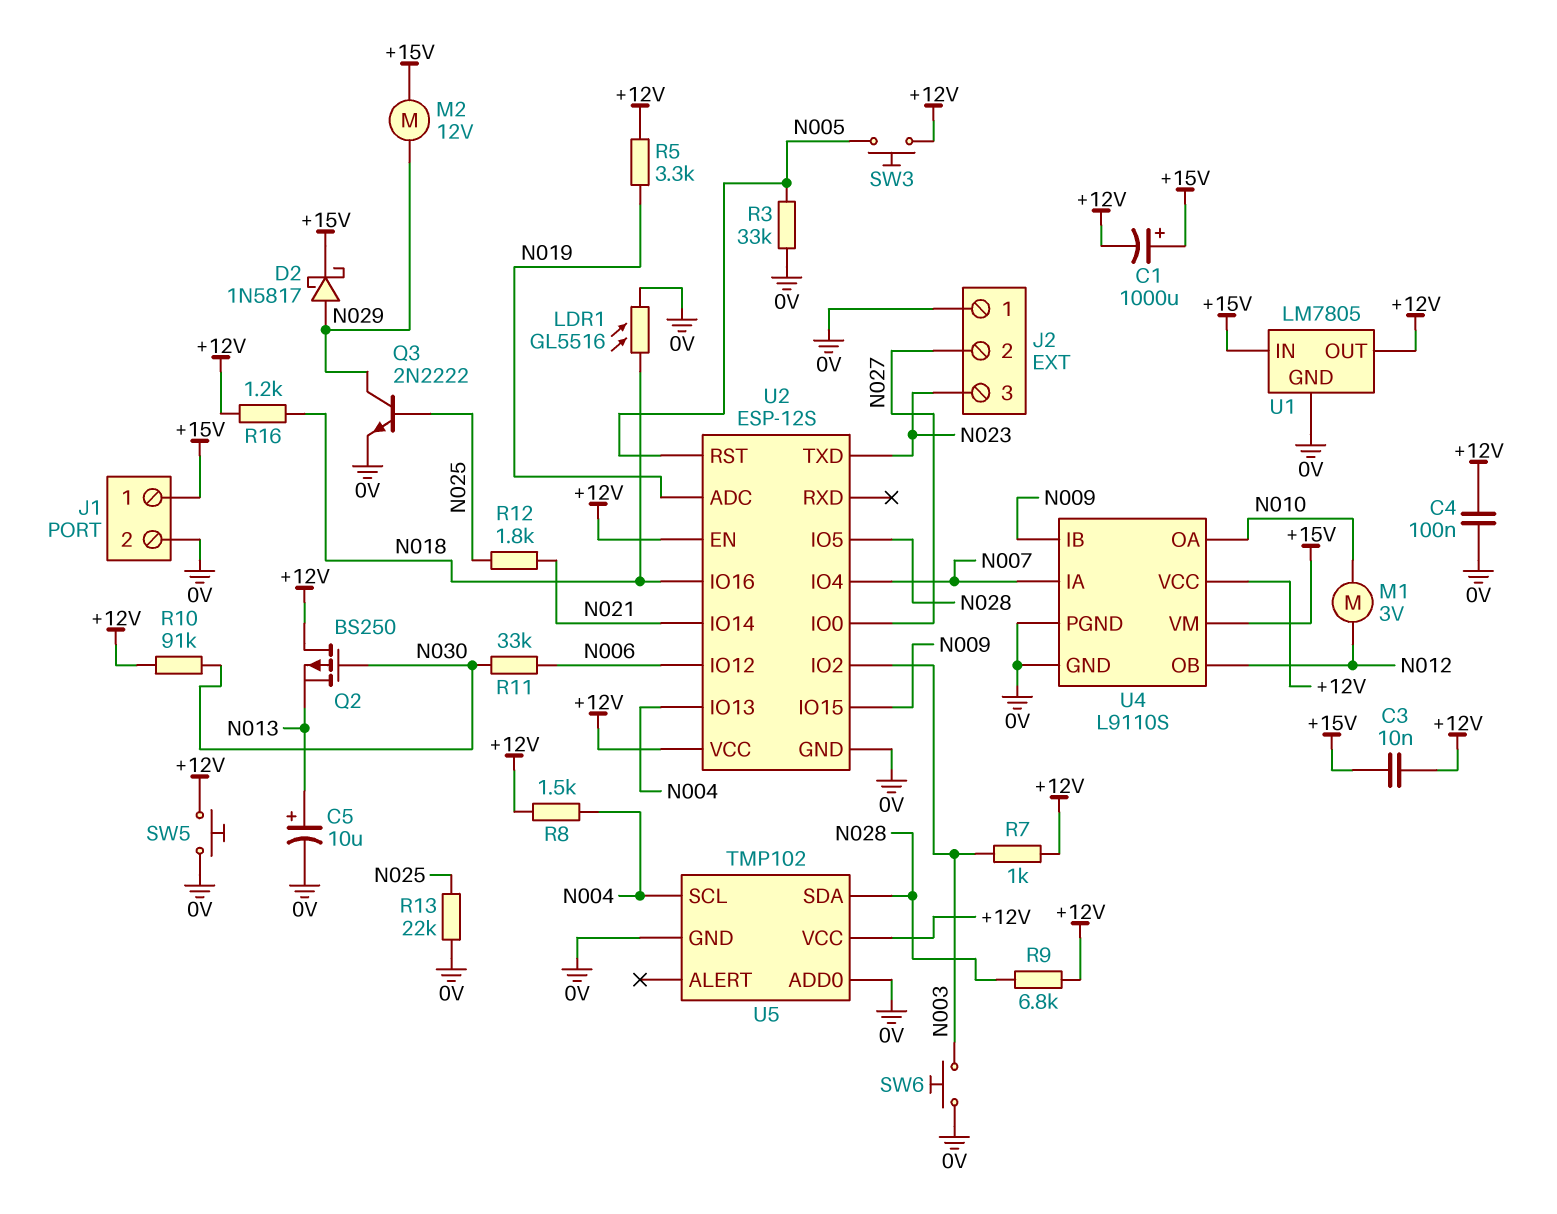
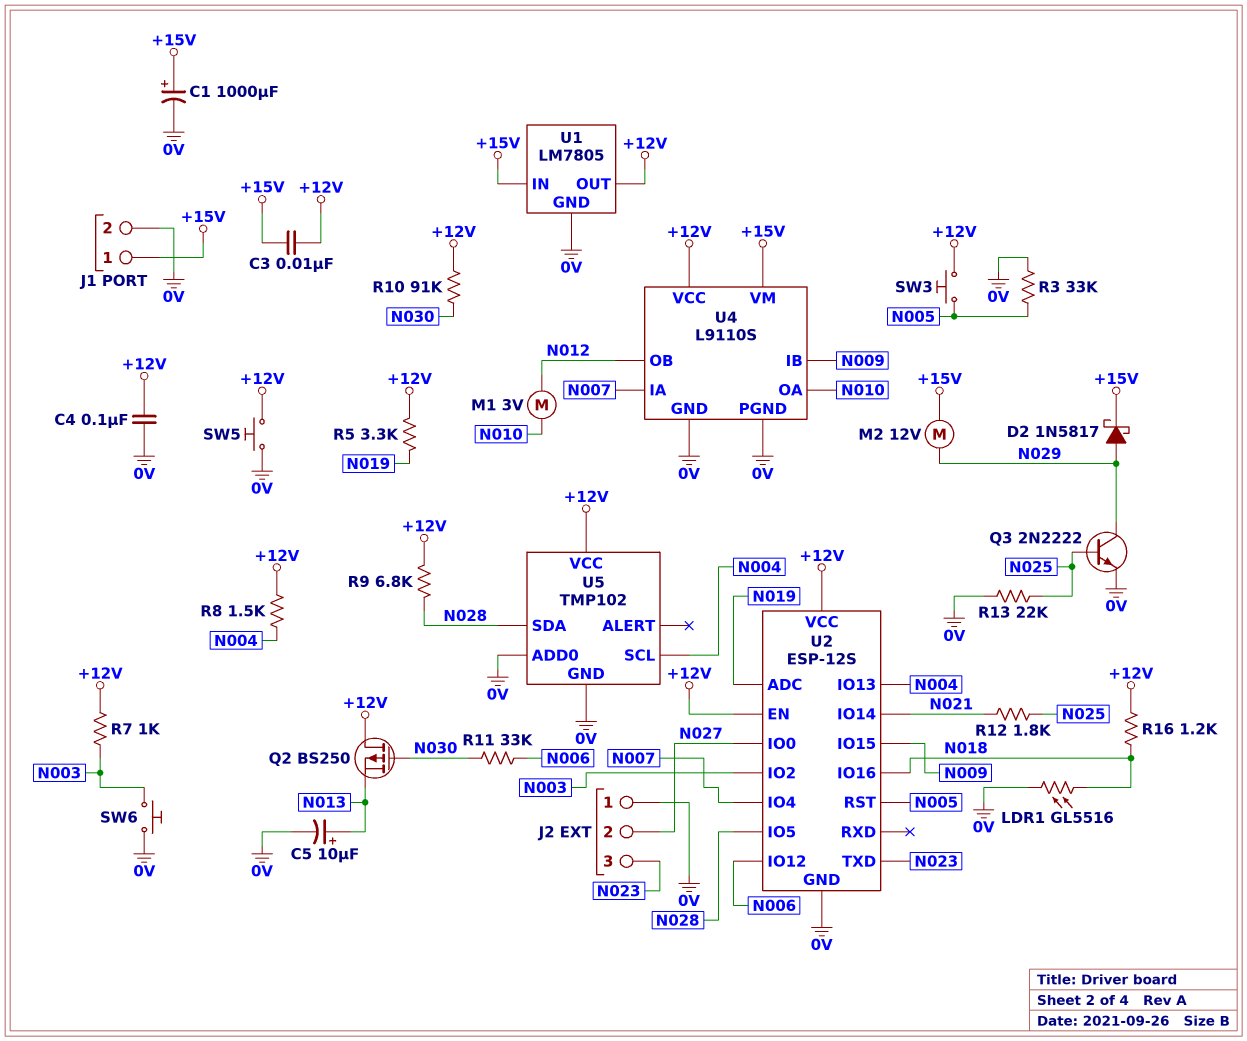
C1: 1000uF (plus +15V, minus +12V) -> 1000uF (plus +15V, minus 0V)

